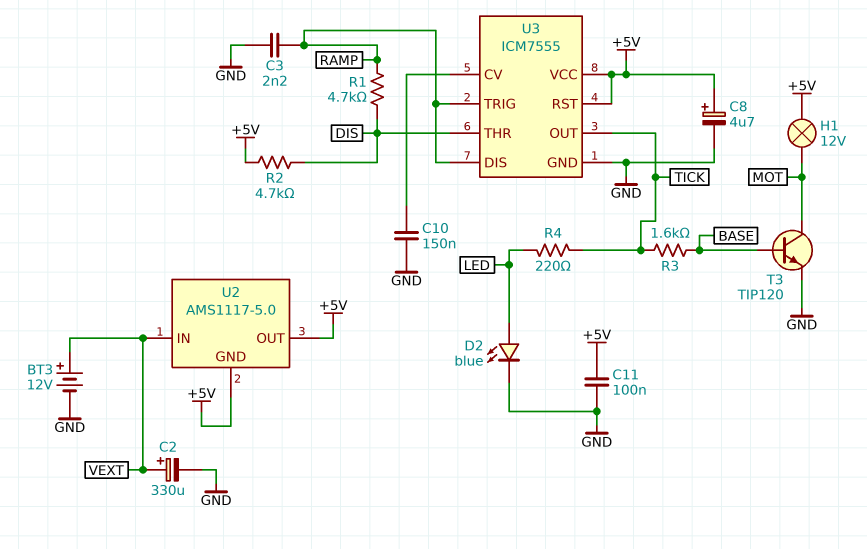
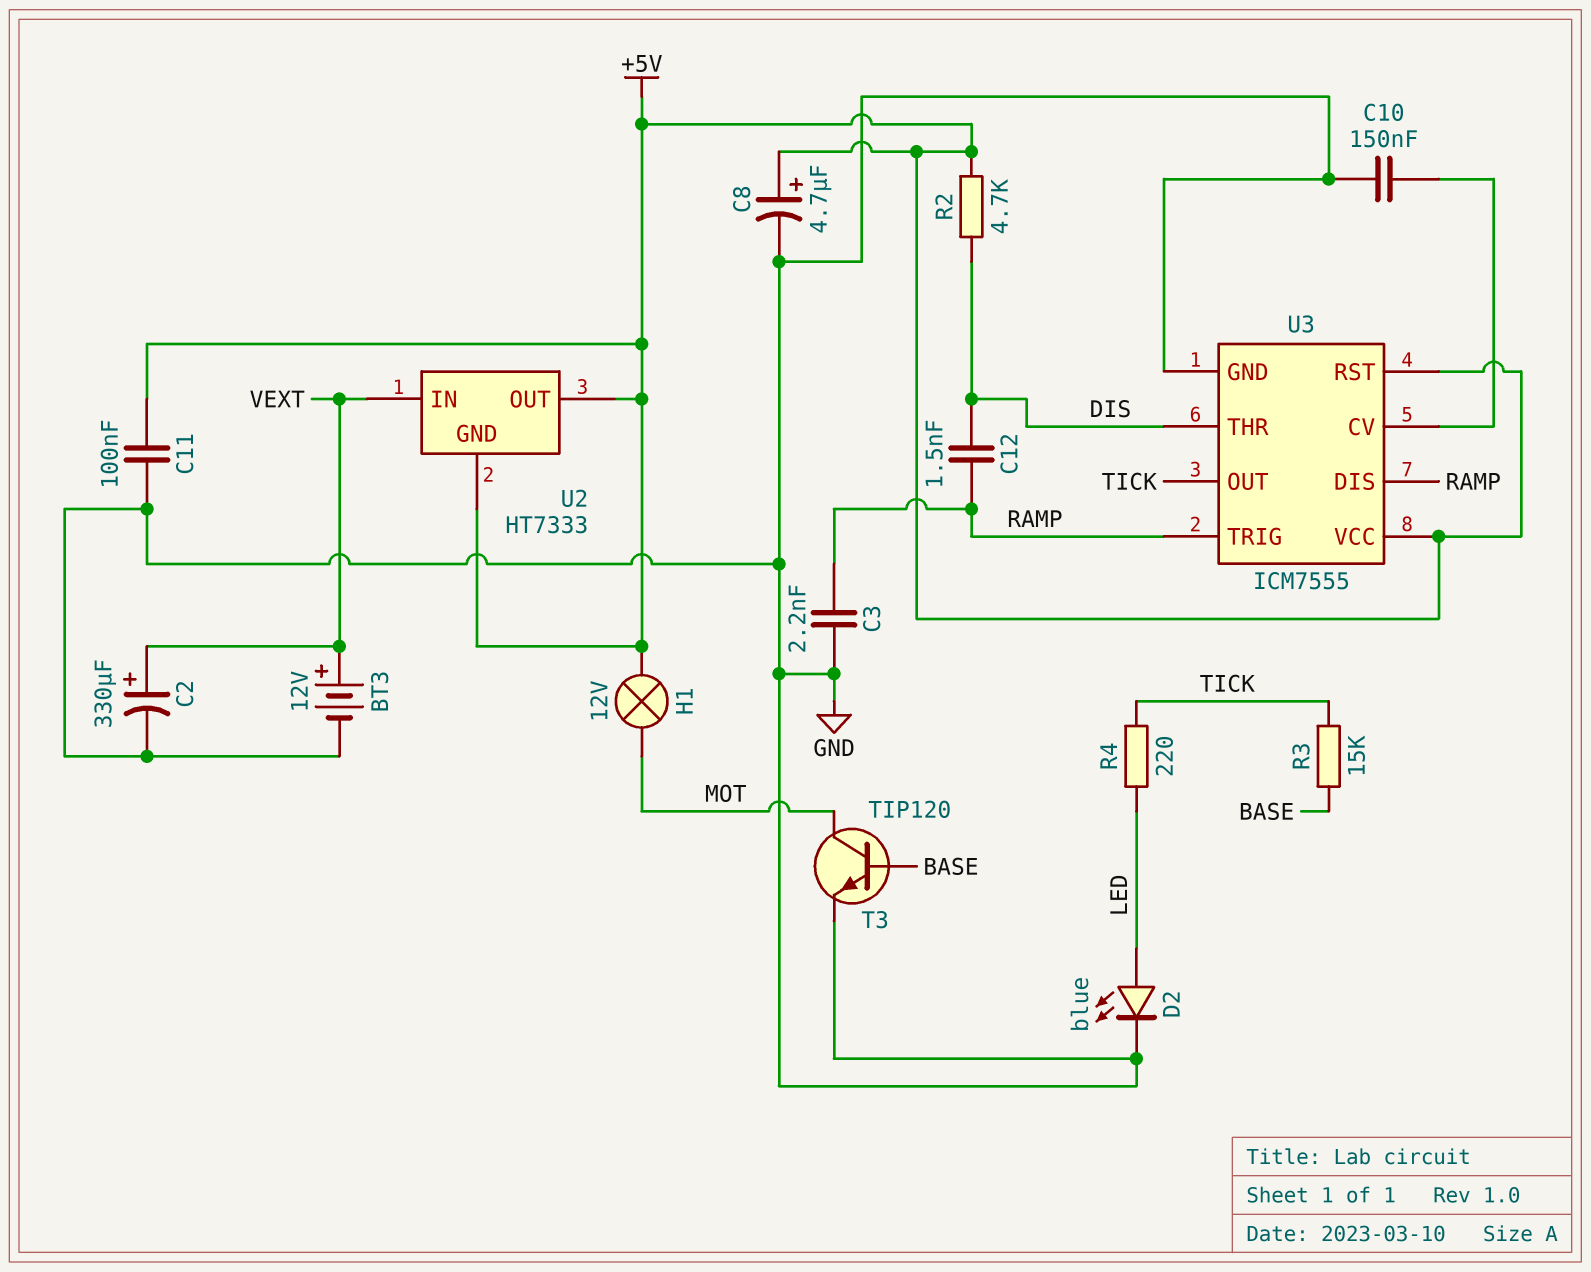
C12: none -> 1.5nF (DIS, RAMP)
R1: 4.7k (DIS, RAMP) -> none
R3: 1.6k (BASE, TICK) -> 15k (BASE, TICK)
U2: AMS1117-5.0 -> HT7333

